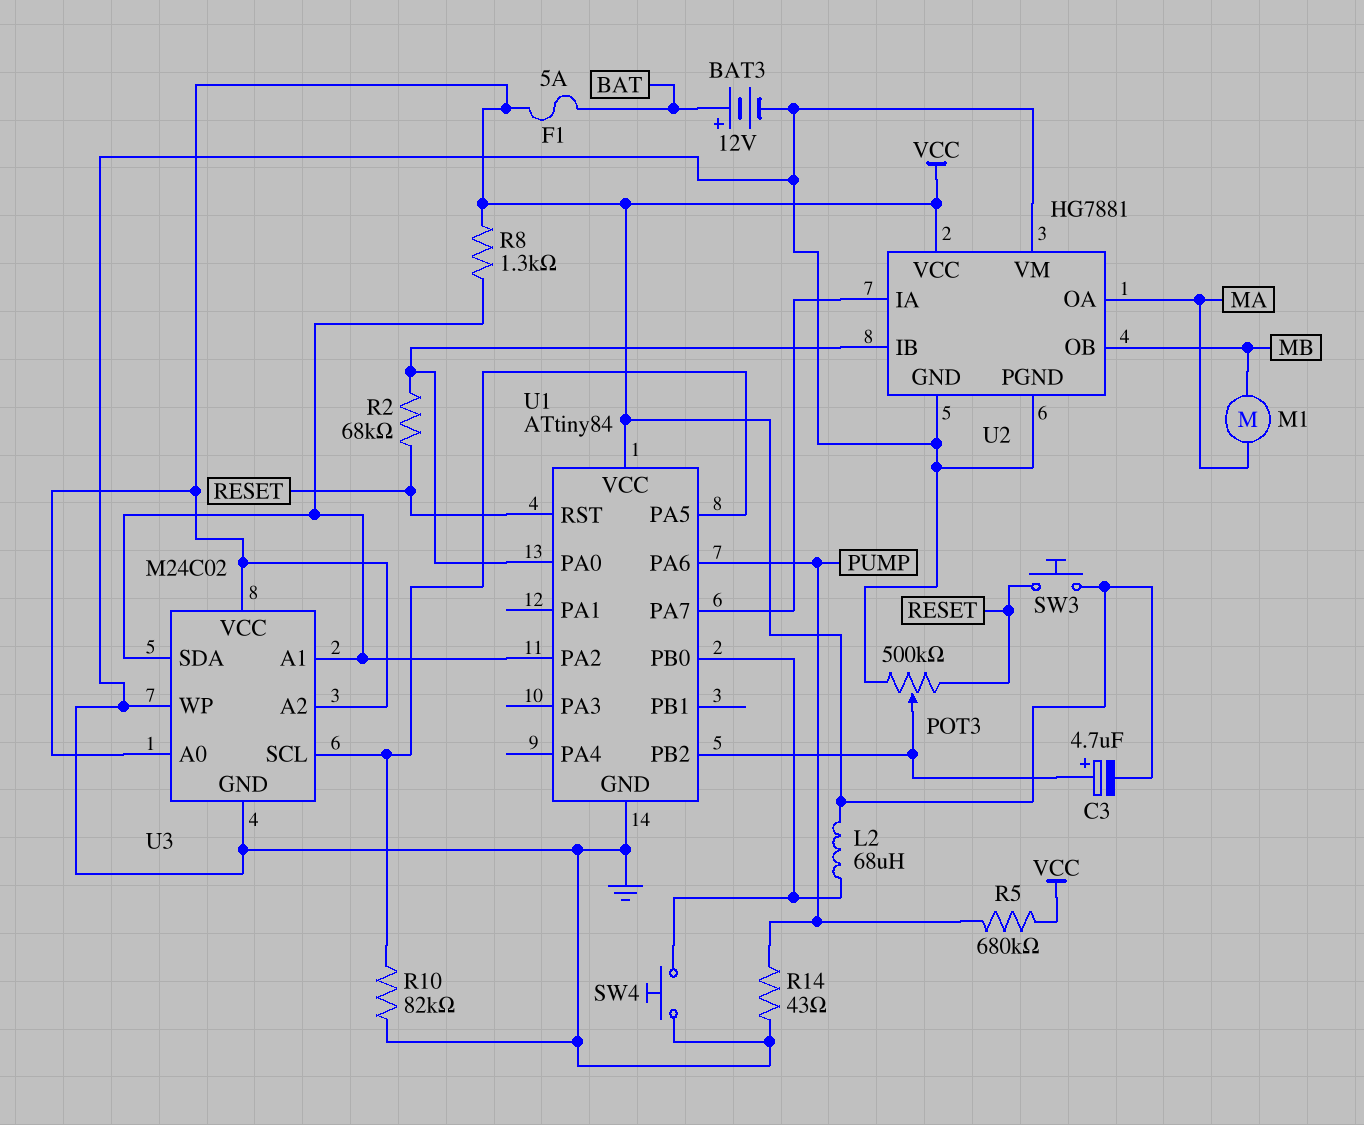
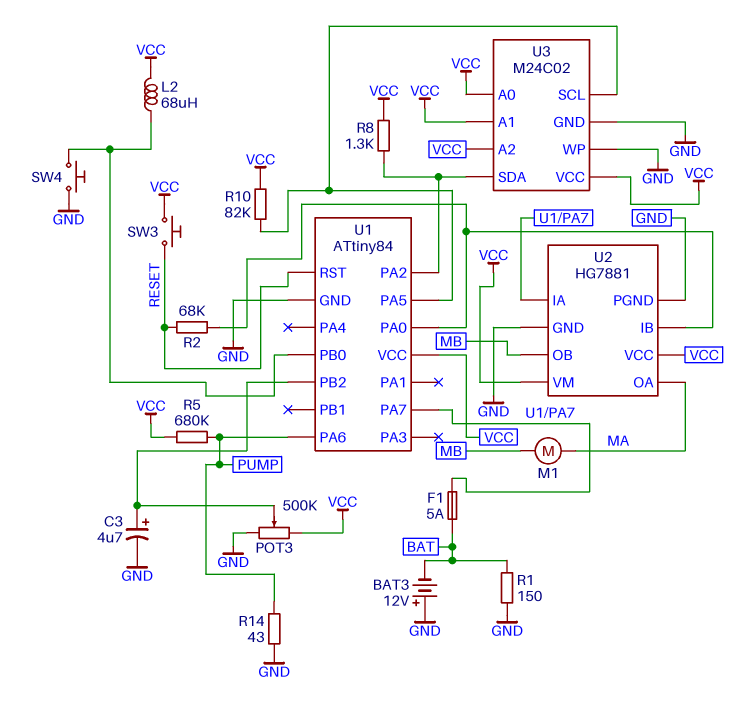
BAT3: 12V (plus BAT, minus GND) -> 12V (plus GND, minus BAT)
C3: 4.7uF (plus U1/PB2, minus VCC) -> 4.7uF (plus U1/PB2, minus GND)
F1: 5A (BAT, VCC) -> 5A (BAT, U1/PA7)
POT3: 500k (GND, RESET, wiper U1/PB2) -> 500k (GND, VCC, wiper U1/PB2)
R1: none -> 150 (BAT, GND)
R10: 82k (GND, U1/PA5) -> 82k (U1/PA5, VCC)
U2 pin VM: GND -> VCC
U3 pin A1: U1/PA2 -> VCC

